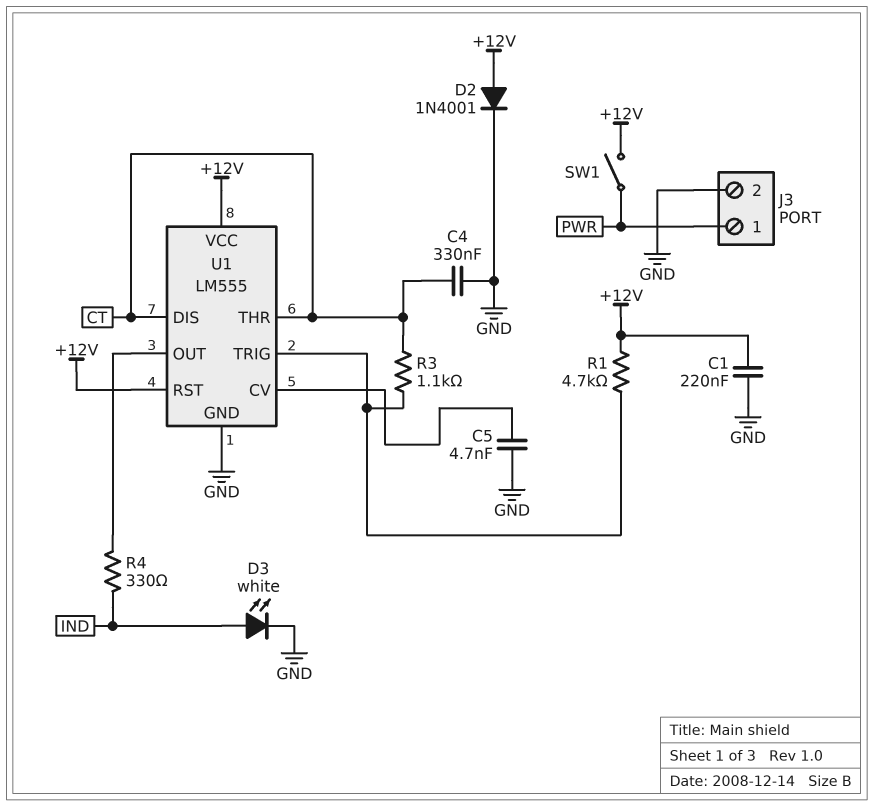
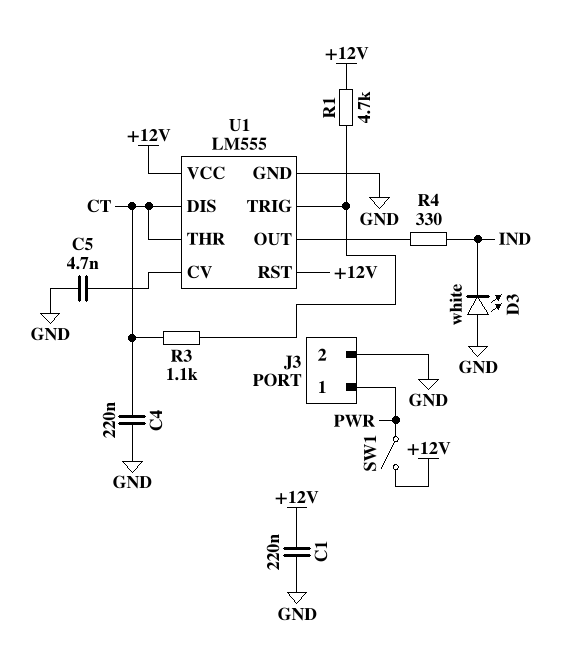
C4: 330nF (CT, GND) -> 220nF (CT, GND)
D2: diode 1N4001 (A +12V, K GND) -> none
D3: LED white (A IND, K GND) -> LED white (A GND, K IND)

